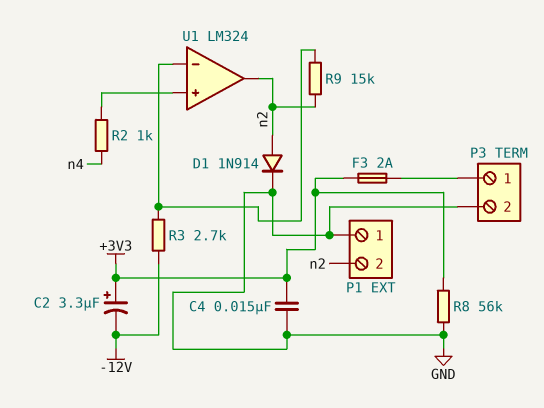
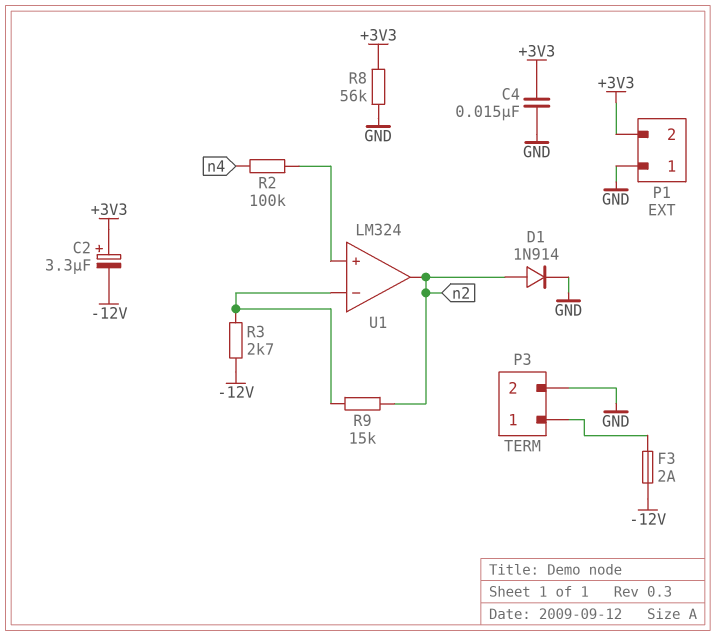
F3: 2A (+3V3, P3/1) -> 2A (-12V, P3/1)
P1 pin 2: n2 -> +3V3
R2: 1k (U1/in+, n4) -> 100k (U1/in+, n4)

